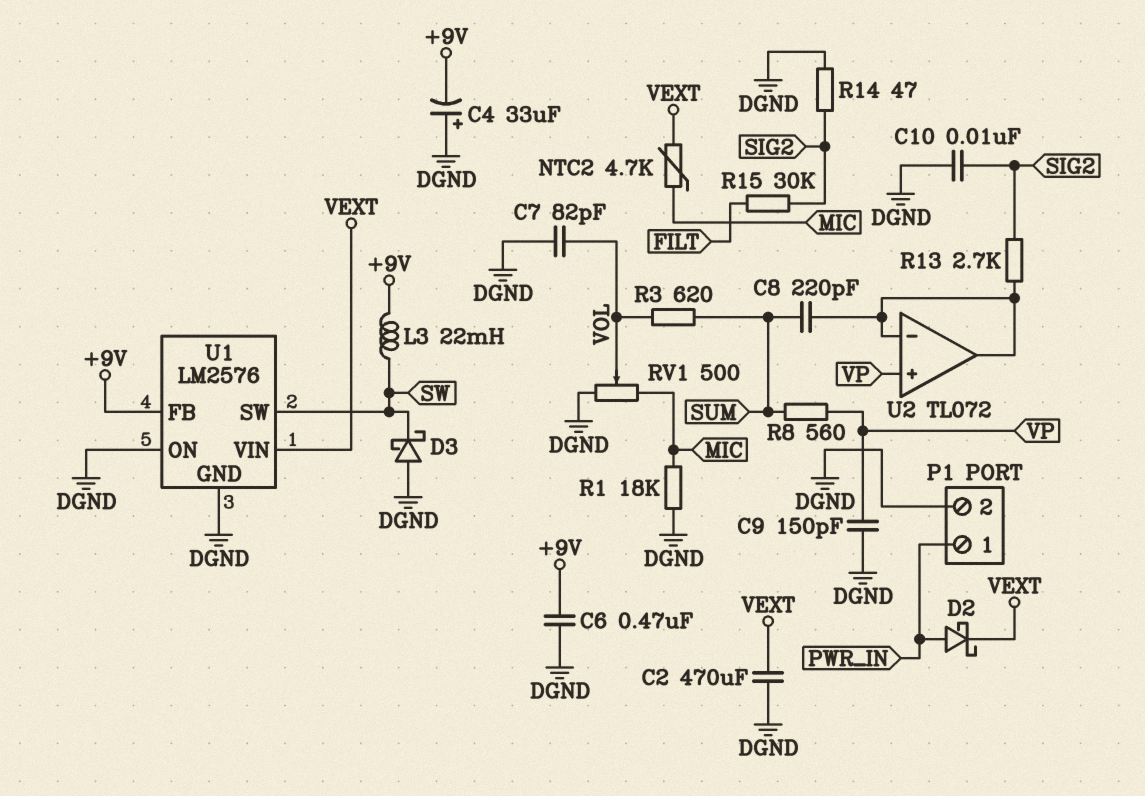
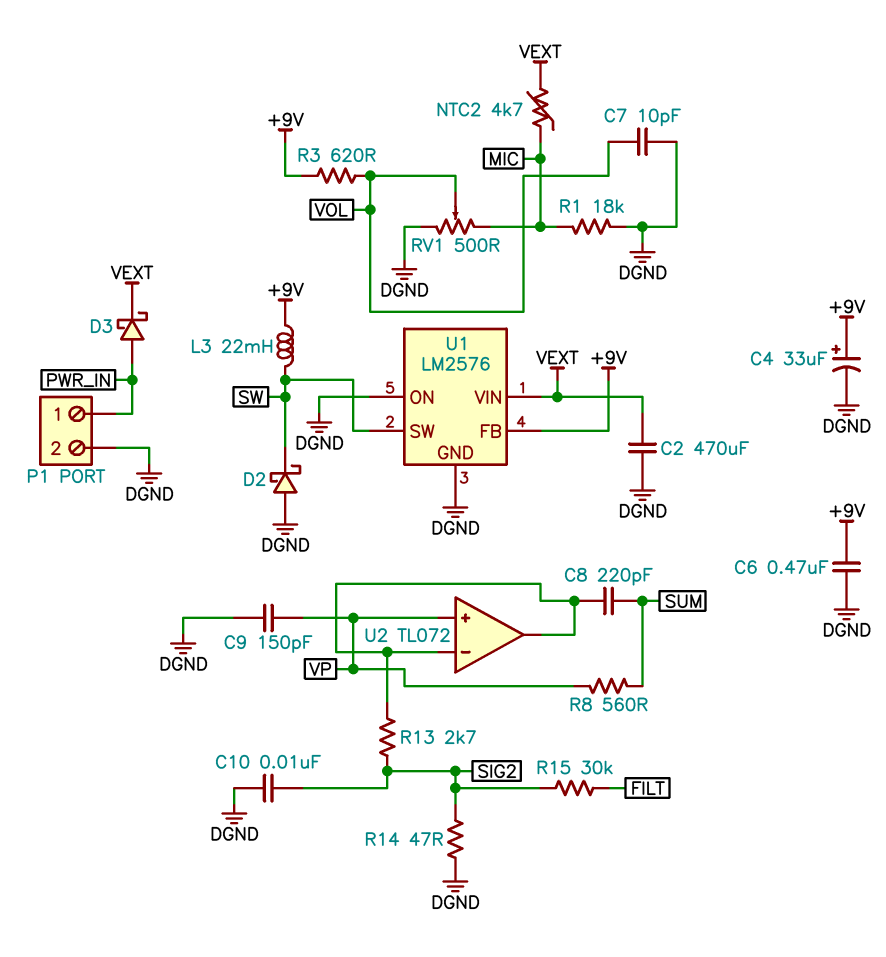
C4: 33uF (plus DGND, minus +9V) -> 33uF (plus +9V, minus DGND)
C7: 82pF (DGND, VOL) -> 10pF (DGND, VOL)
D2: schottky (A PWR_IN, K VEXT) -> schottky (A DGND, K SW)
D3: schottky (A DGND, K SW) -> schottky (A PWR_IN, K VEXT)
R3: 620 (SUM, VOL) -> 620 (+9V, VOL)

